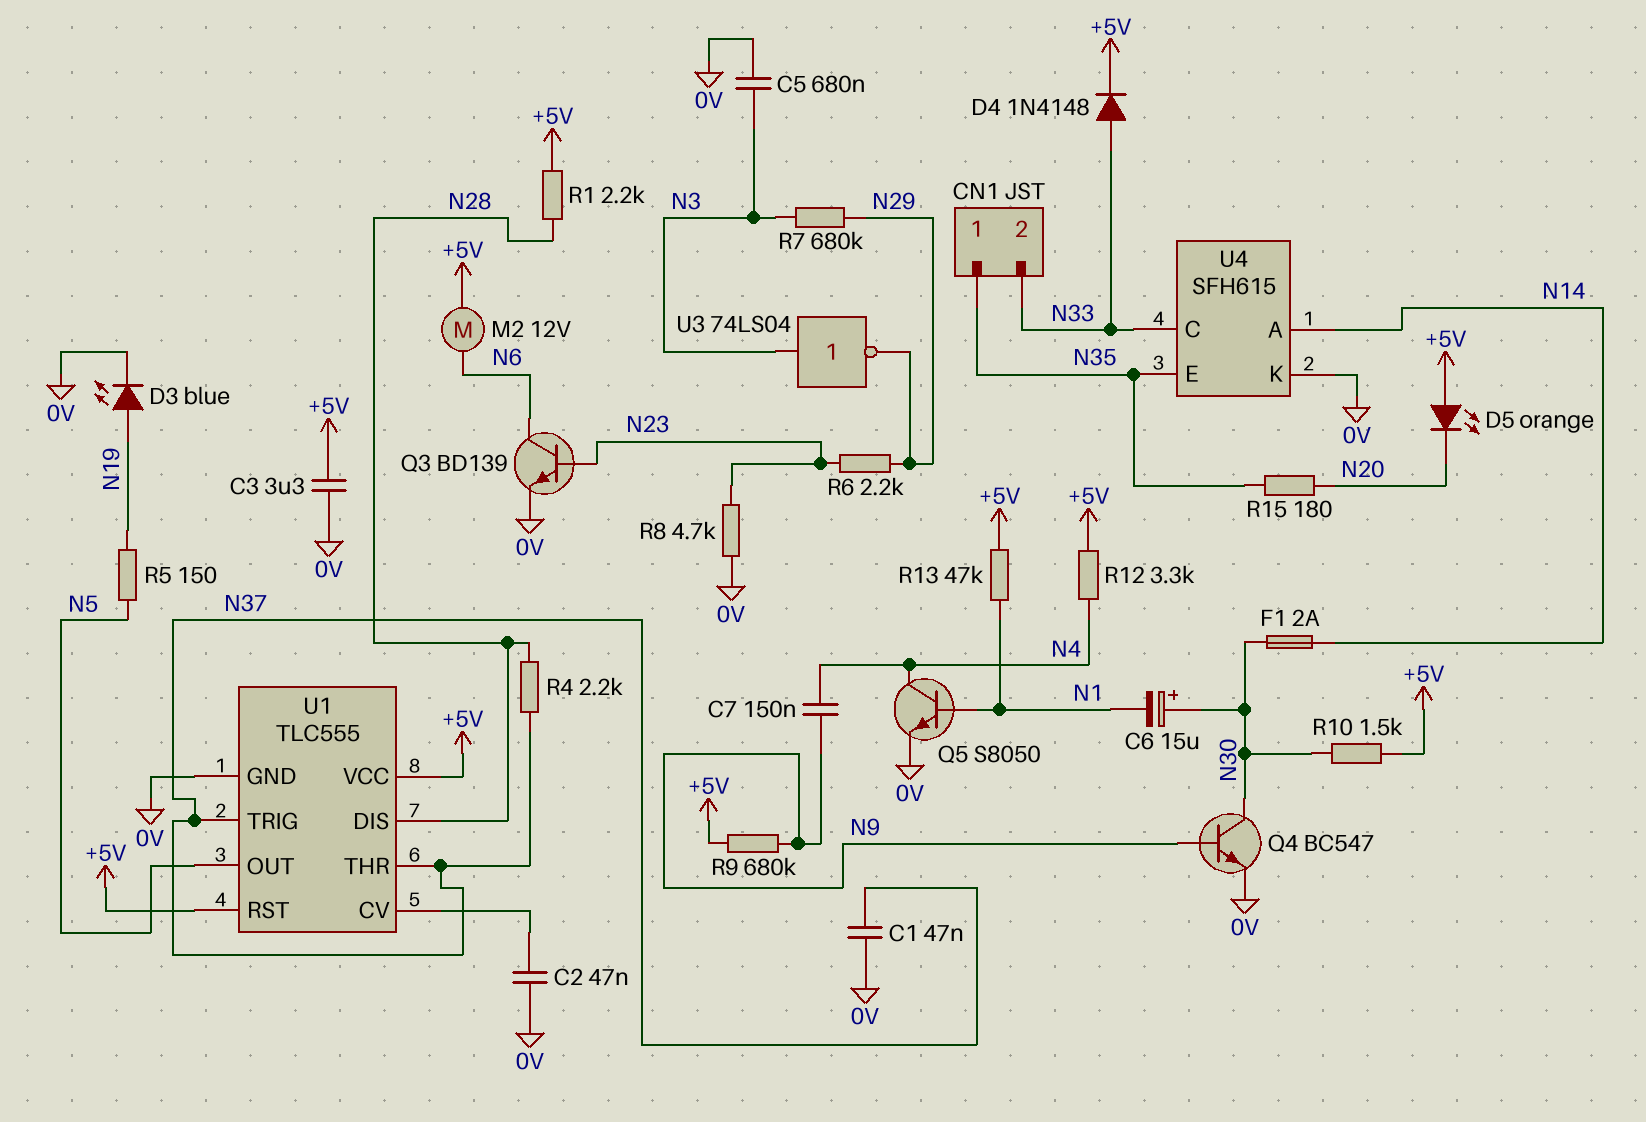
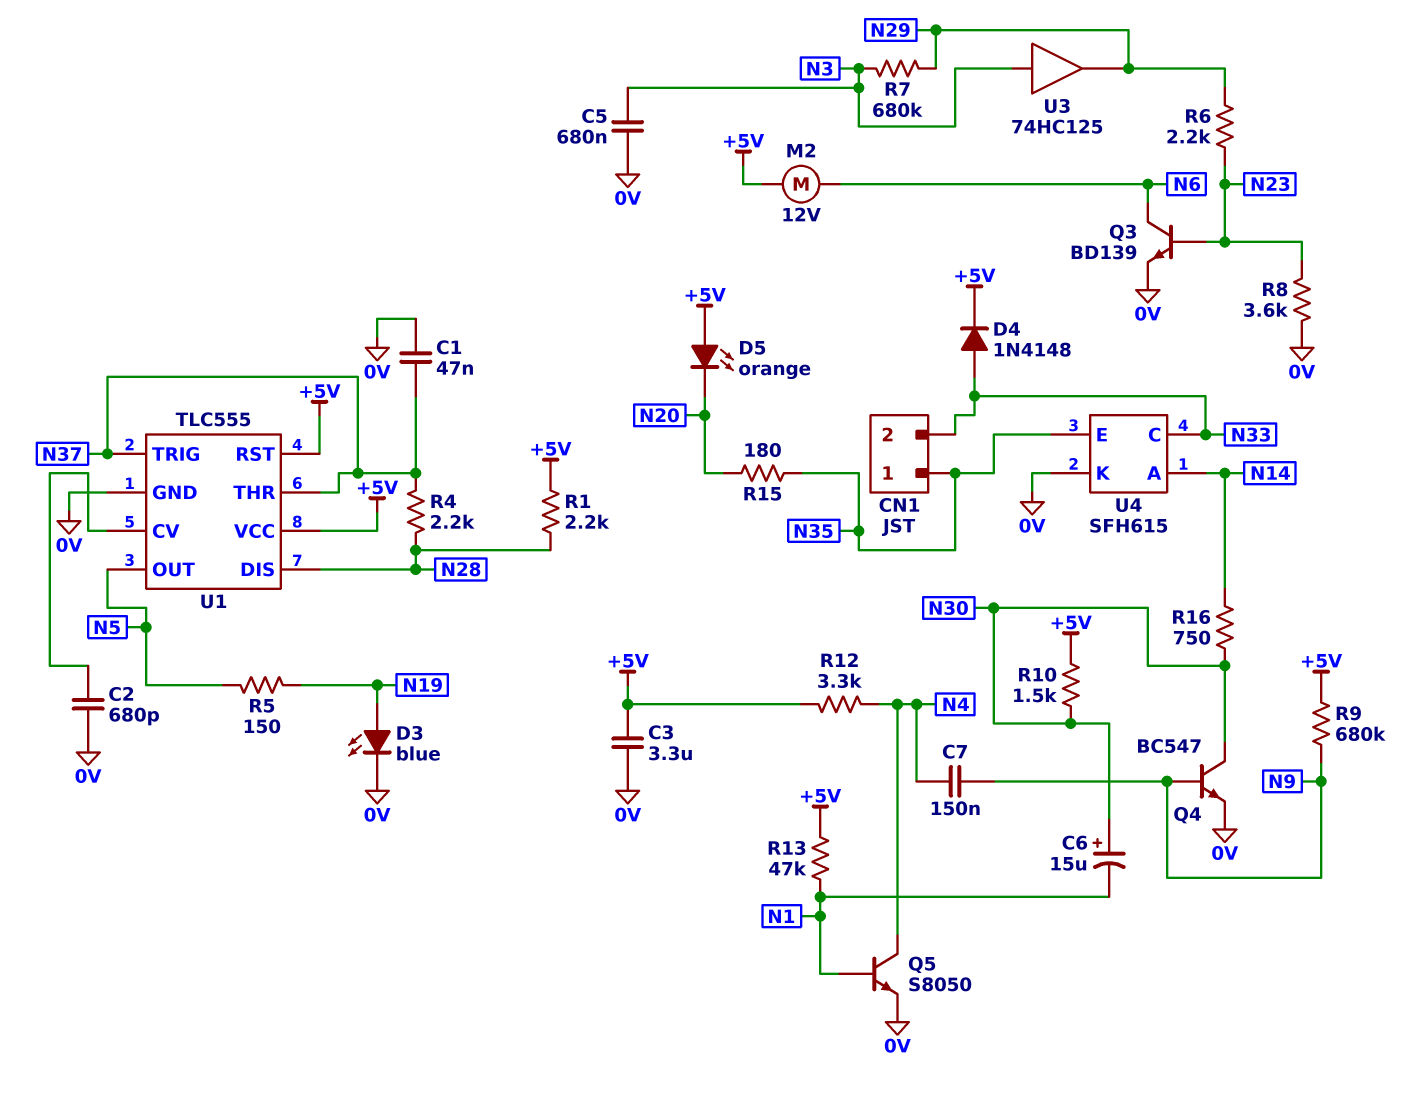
C2: 47nF (0V, U1/CV) -> 680pF (0V, U1/CV)
F1: 2A (N14, N30) -> none
R8: 4.7k (0V, N23) -> 3.6k (0V, N23)
R16: none -> 750 (N14, N30)
U3: NOT 74LS04 (in N3, out N29) -> buffer 74HC125 (in N3, out N29)

